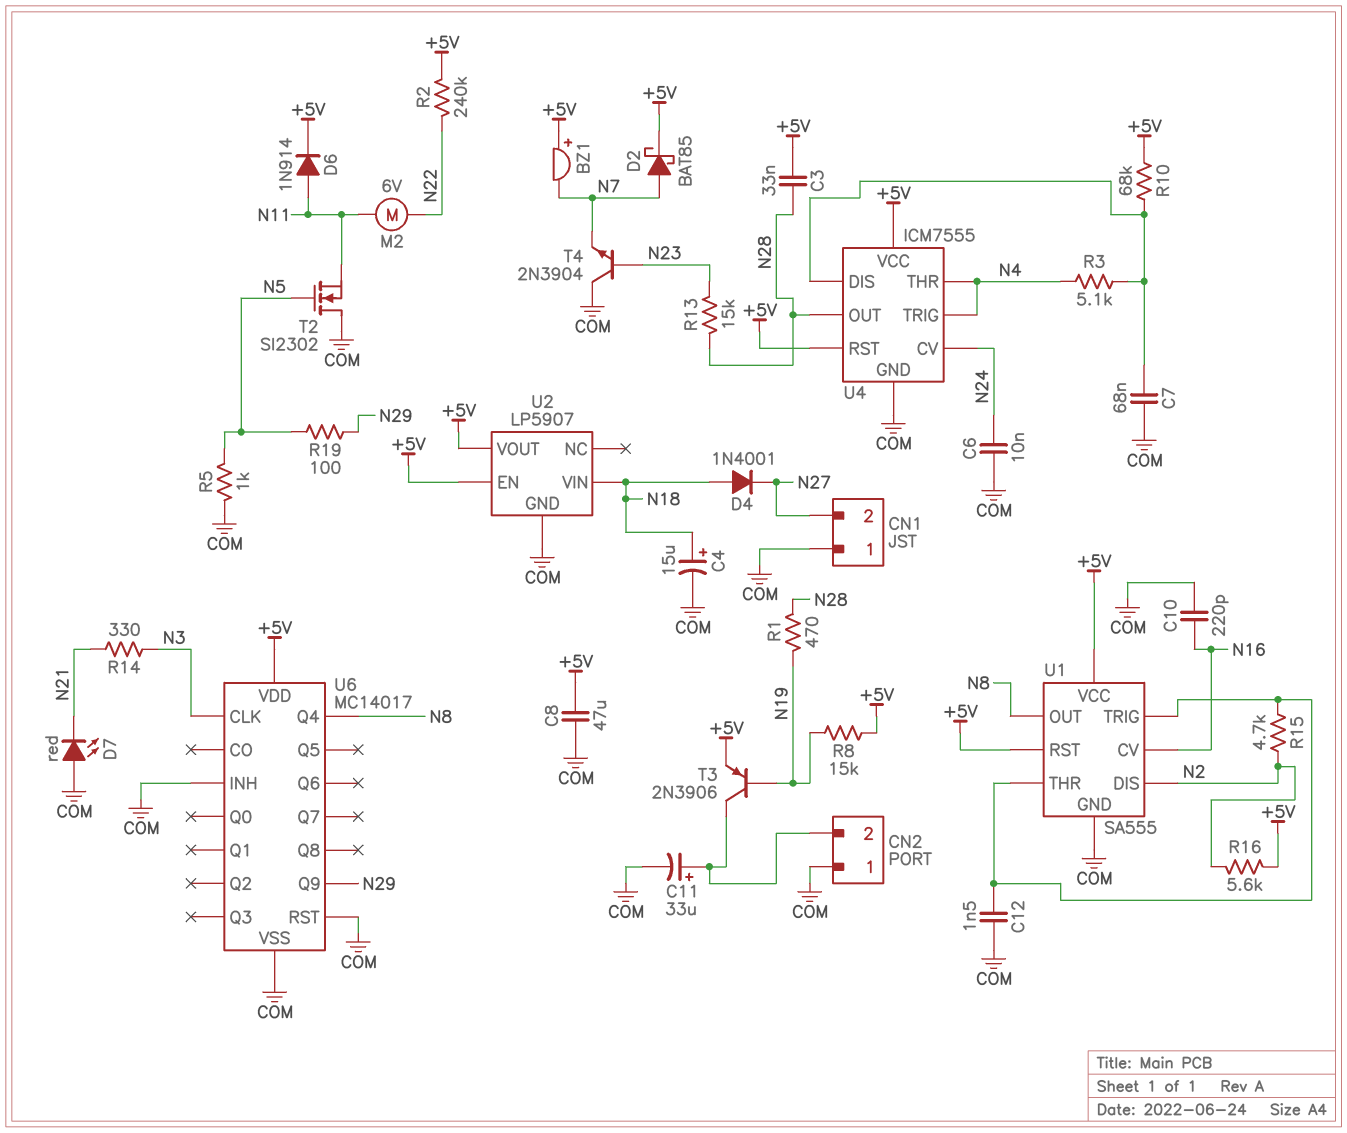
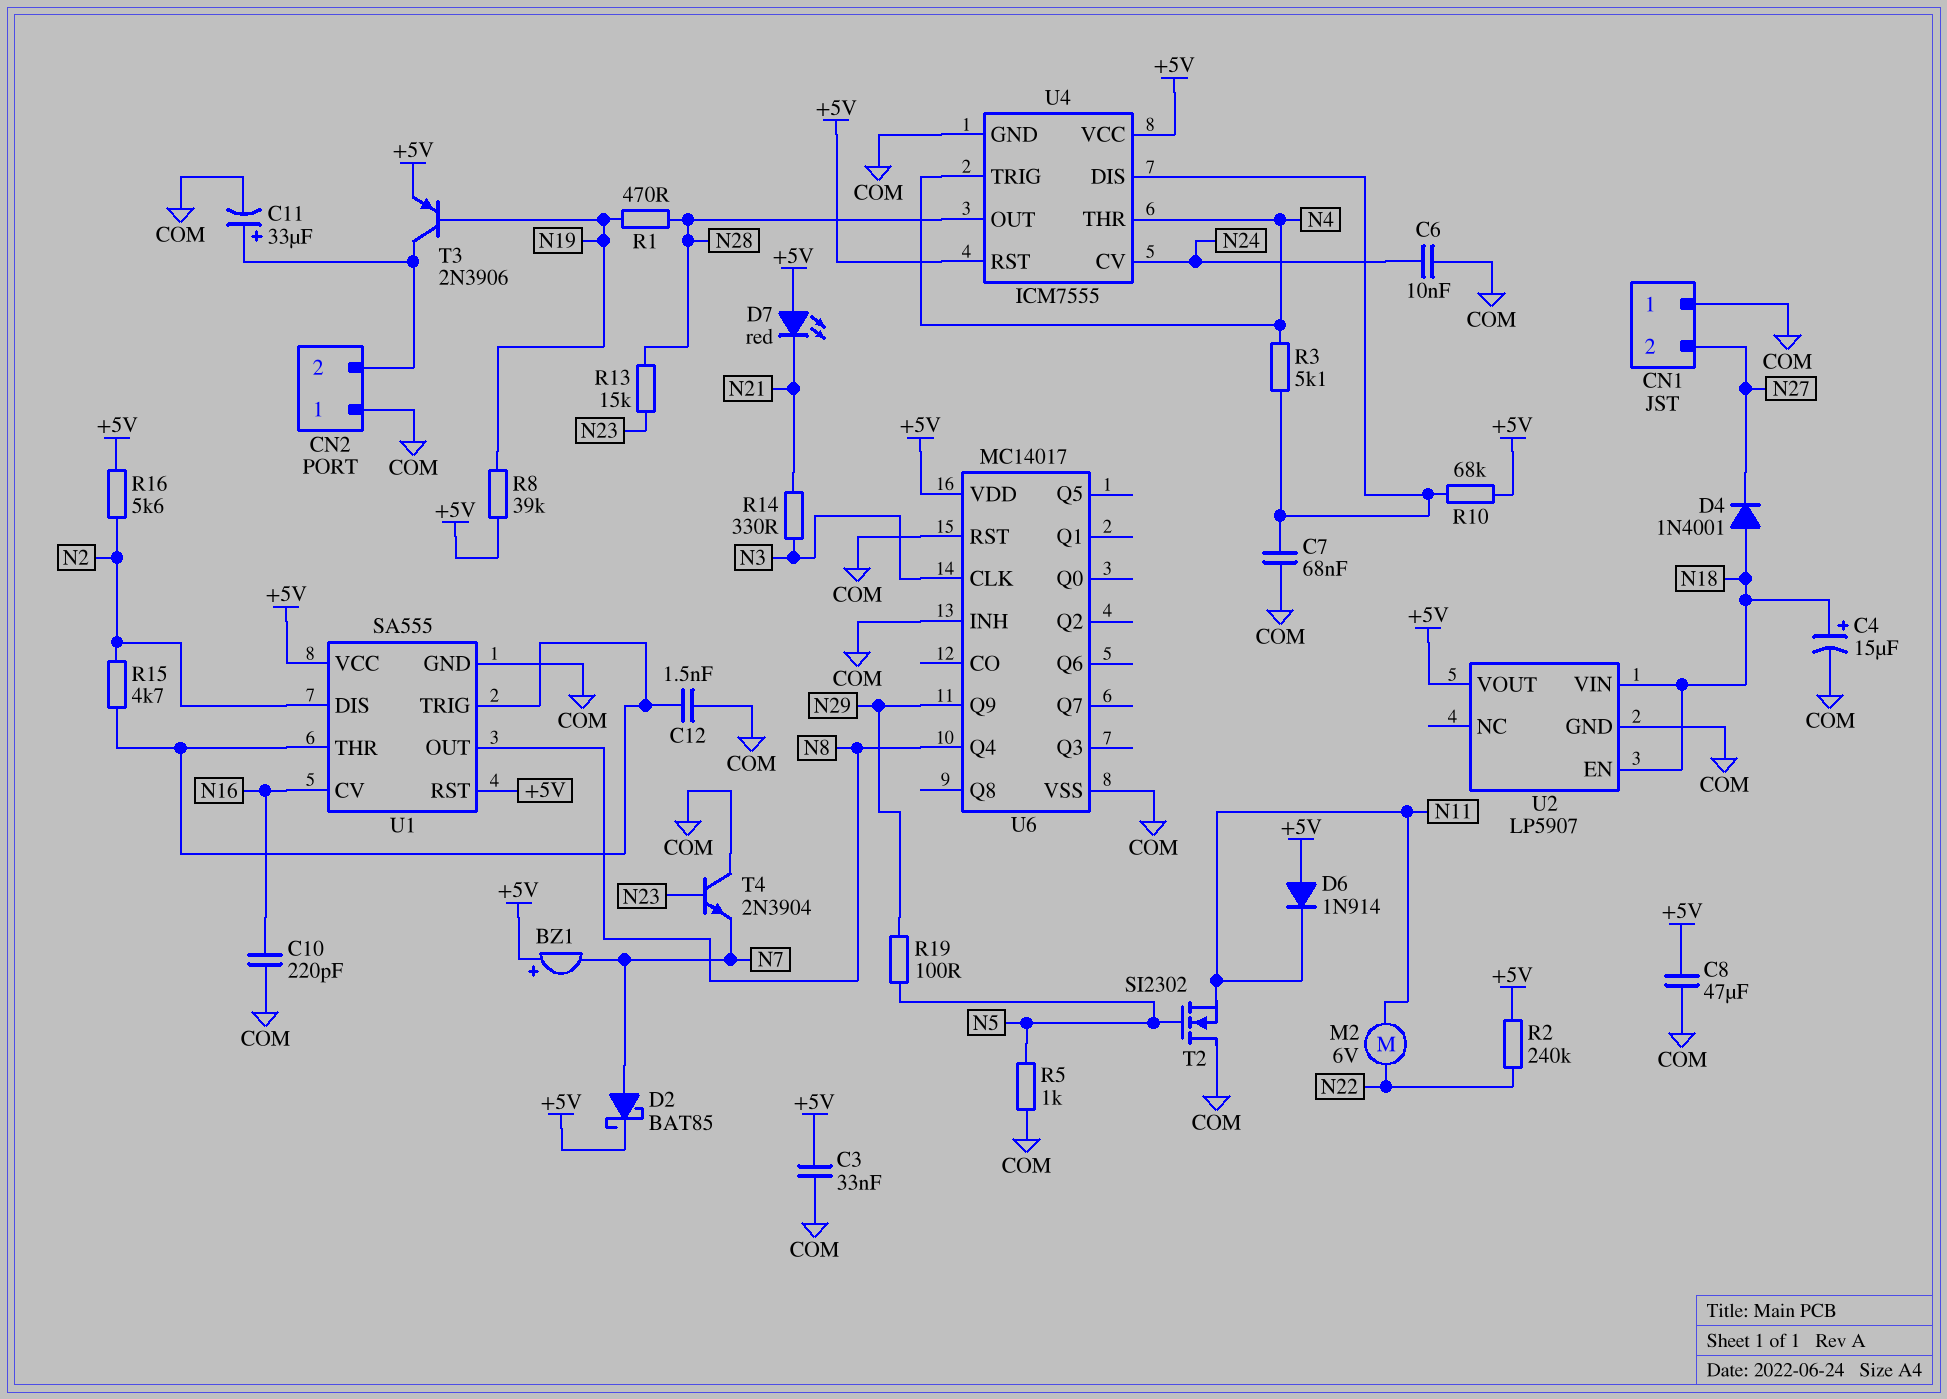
C3: 33nF (+5V, N28) -> 33nF (+5V, COM)
D6: diode 1N914 (A N11, K +5V) -> diode 1N914 (A +5V, K N11)
D7: LED red (A COM, K N21) -> LED red (A +5V, K N21)
R8: 15k (+5V, N19) -> 39k (+5V, N19)
U2 pin EN: +5V -> N18

